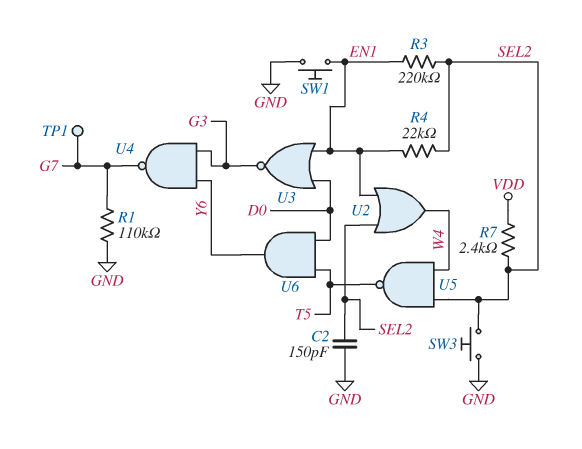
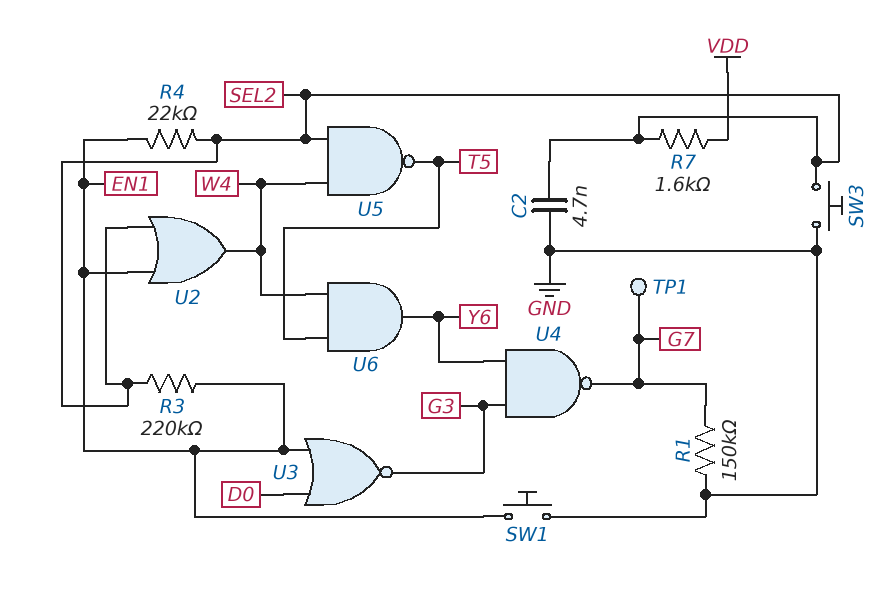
C2: 150pF (GND, SEL2) -> 4.7nF (GND, SEL2)
R1: 110k (G7, GND) -> 150k (G7, GND)
R7: 2.4k (SEL2, VDD) -> 1.6k (SEL2, VDD)
U6: AND (in D0, in T5, out Y6) -> AND (in T5, in W4, out Y6)

